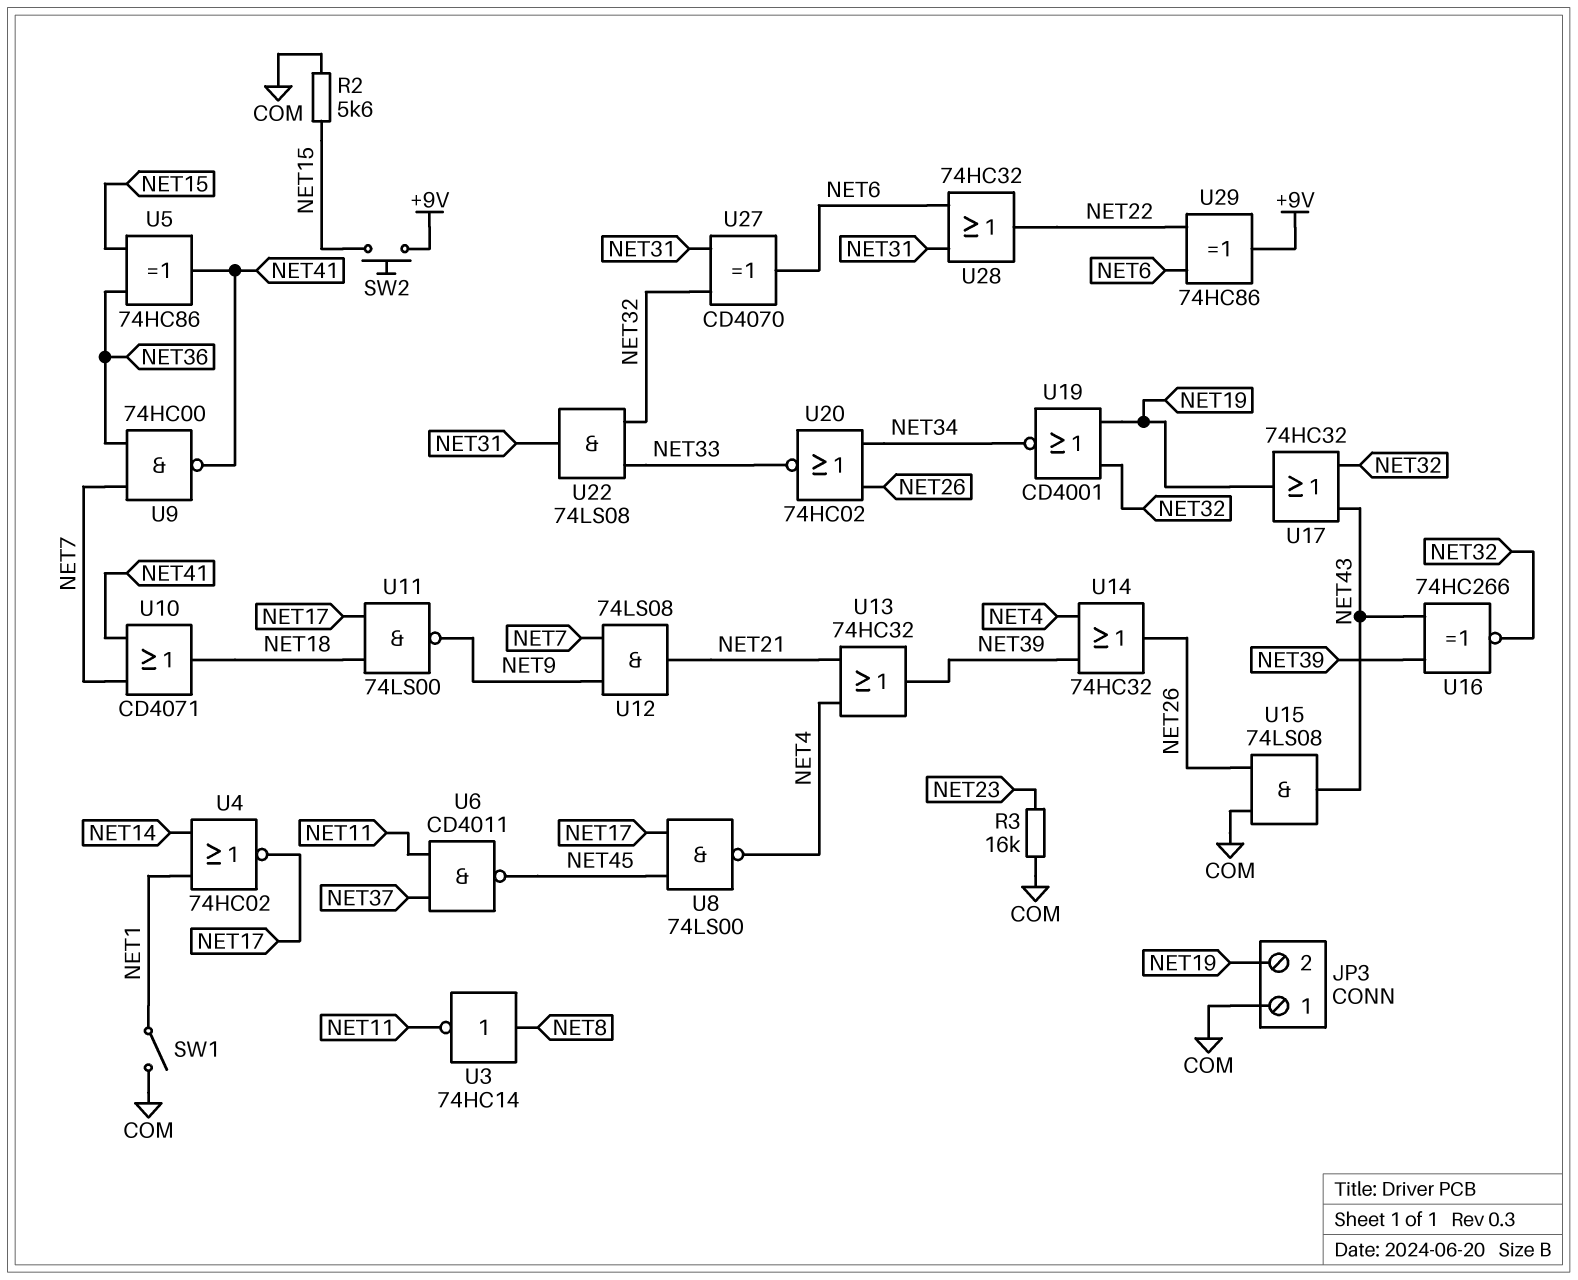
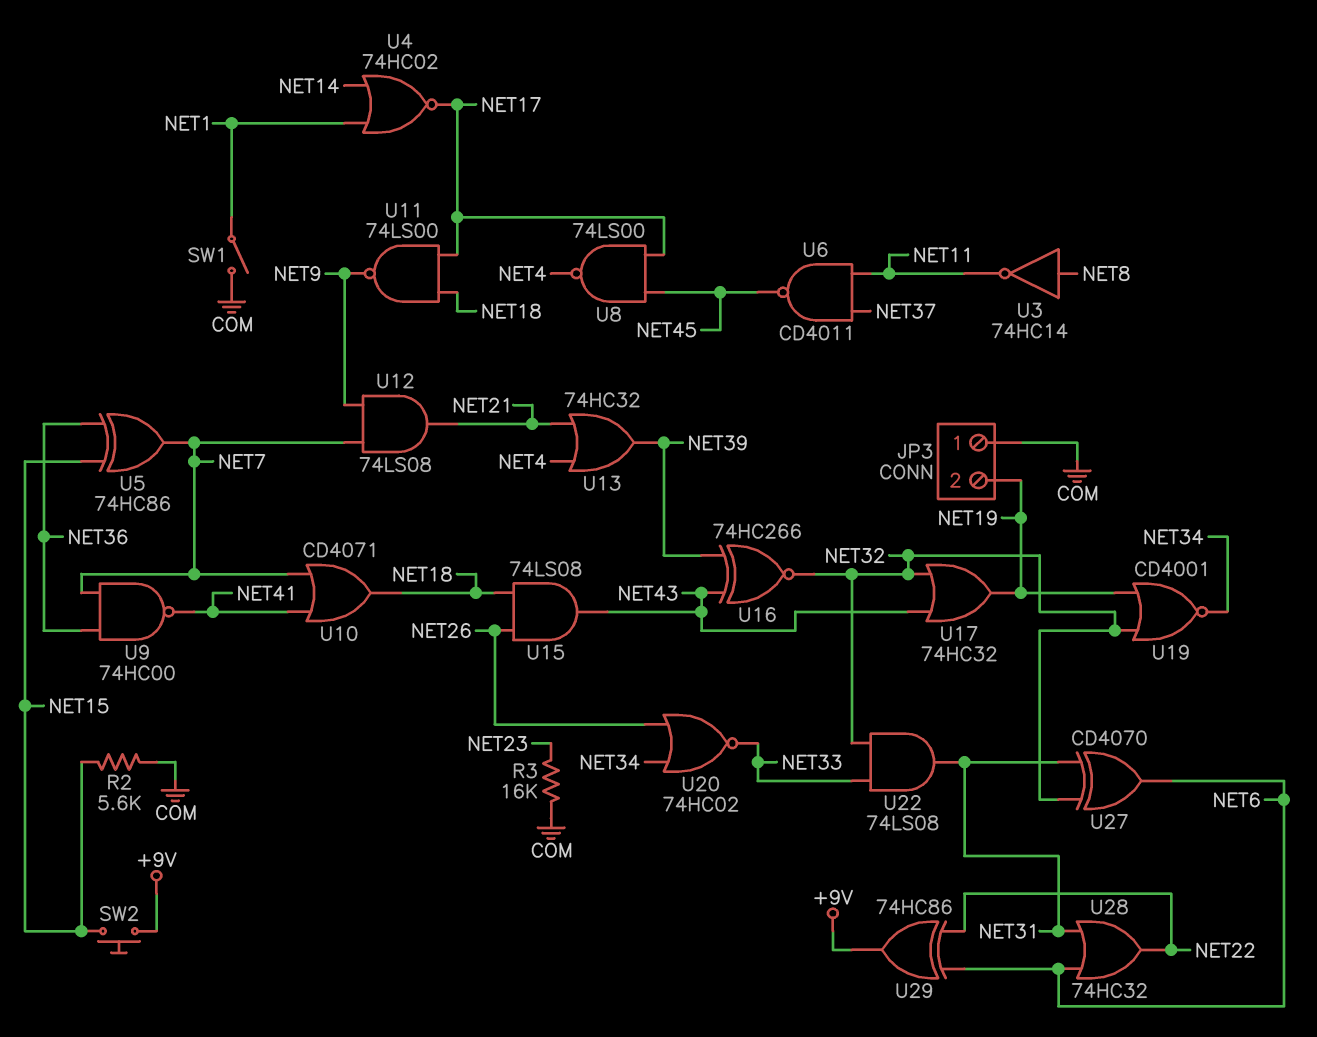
U5: XOR 74HC86 (in NET15, in NET36, out NET41) -> XOR 74HC86 (in NET15, in NET36, out NET7)
U14: OR 74HC32 (in NET4, in NET39, out NET26) -> none
U15: AND 74LS08 (in COM, in NET26, out NET43) -> AND 74LS08 (in NET18, in NET26, out NET43)

